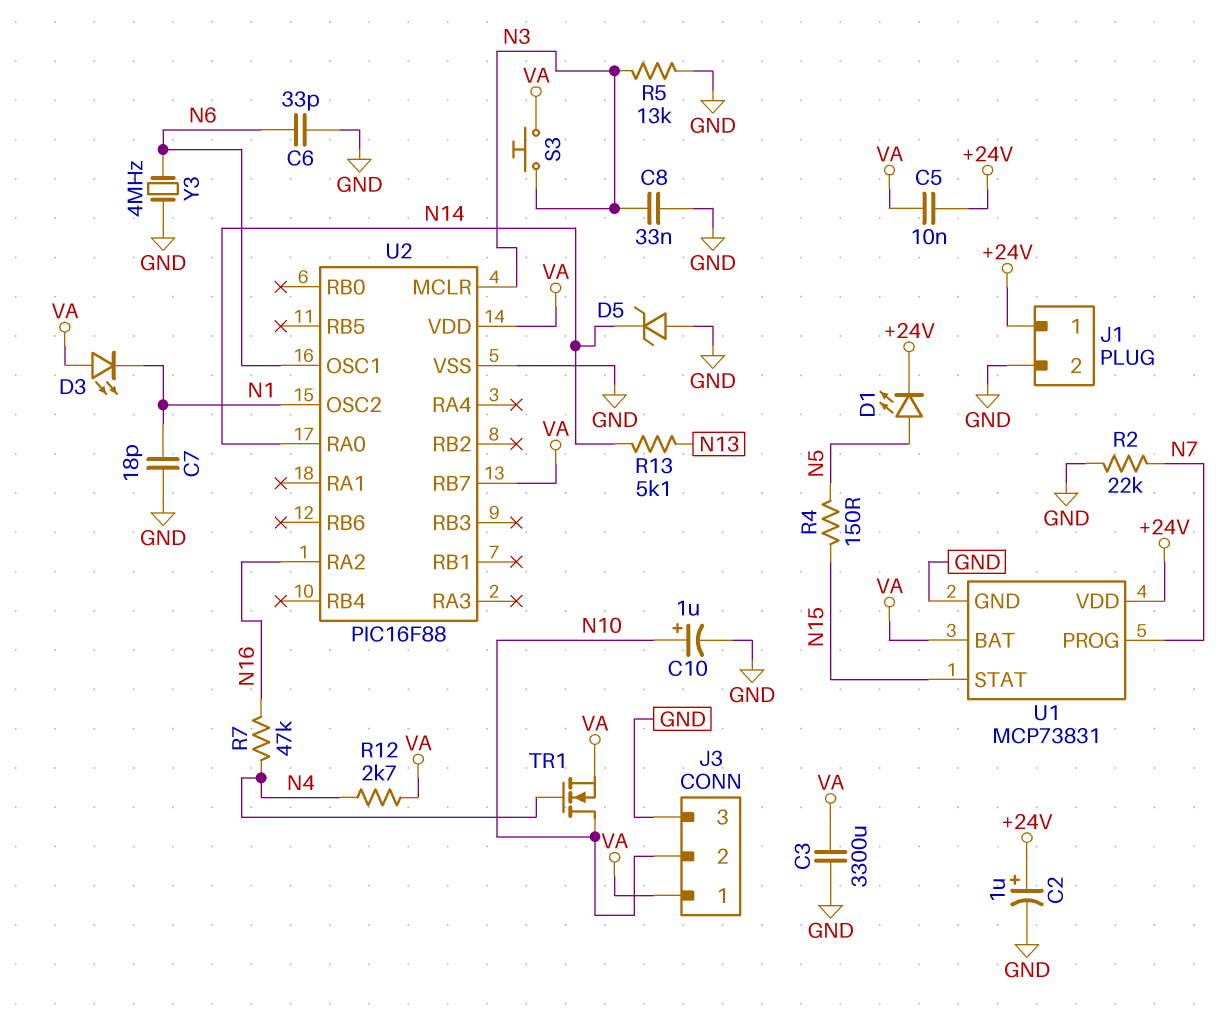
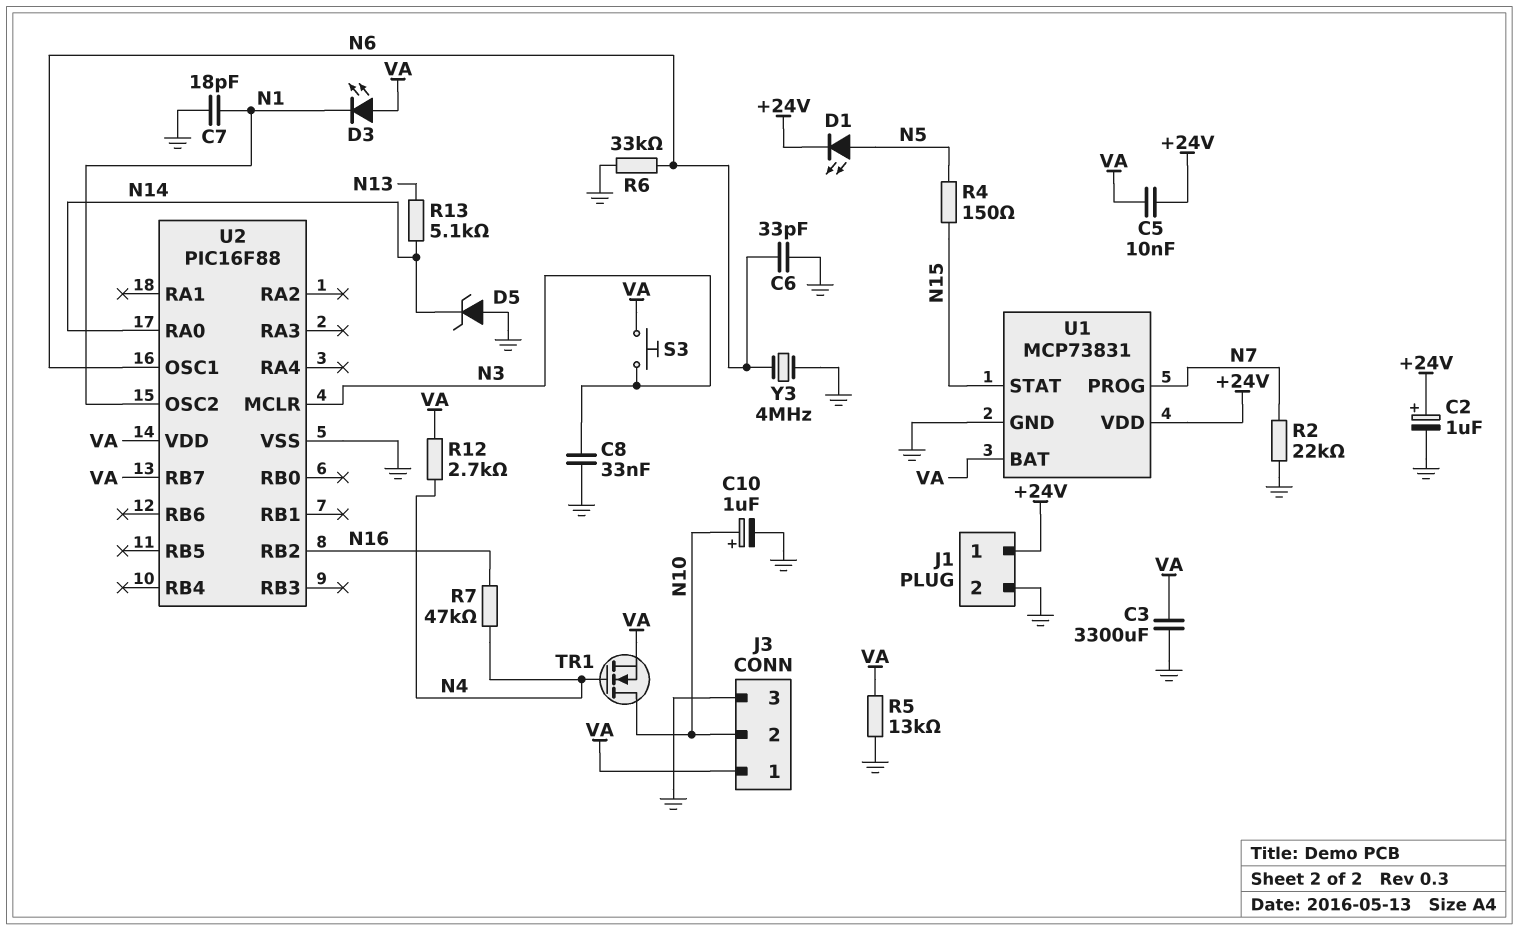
R5: 13k (GND, N3) -> 13k (GND, VA)
R6: none -> 33k (GND, N6)
U2 pin RA2: N16 -> none
U2 pin RB2: none -> N16

